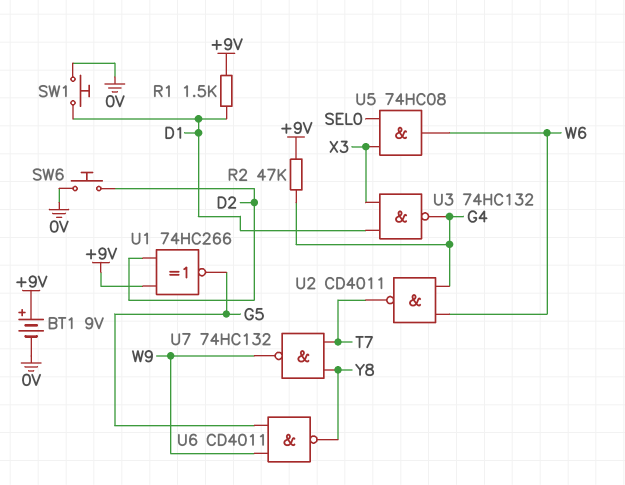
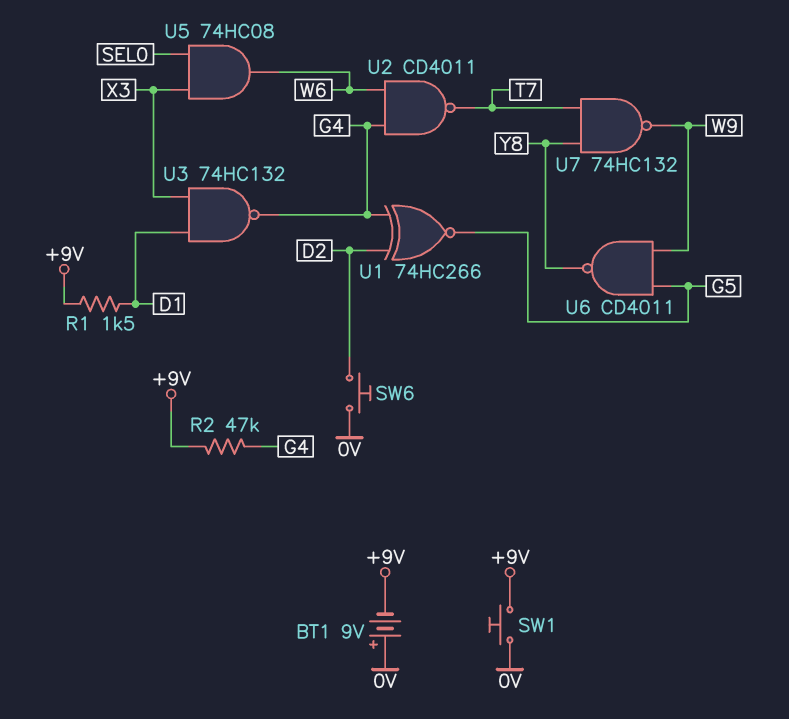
BT1: 9V (plus +9V, minus 0V) -> 9V (plus 0V, minus +9V)
SW1: button (0V, D1) -> button (+9V, 0V)
U1: XNOR 74HC266 (in +9V, in D2, out G5) -> XNOR 74HC266 (in D2, in G4, out G5)

